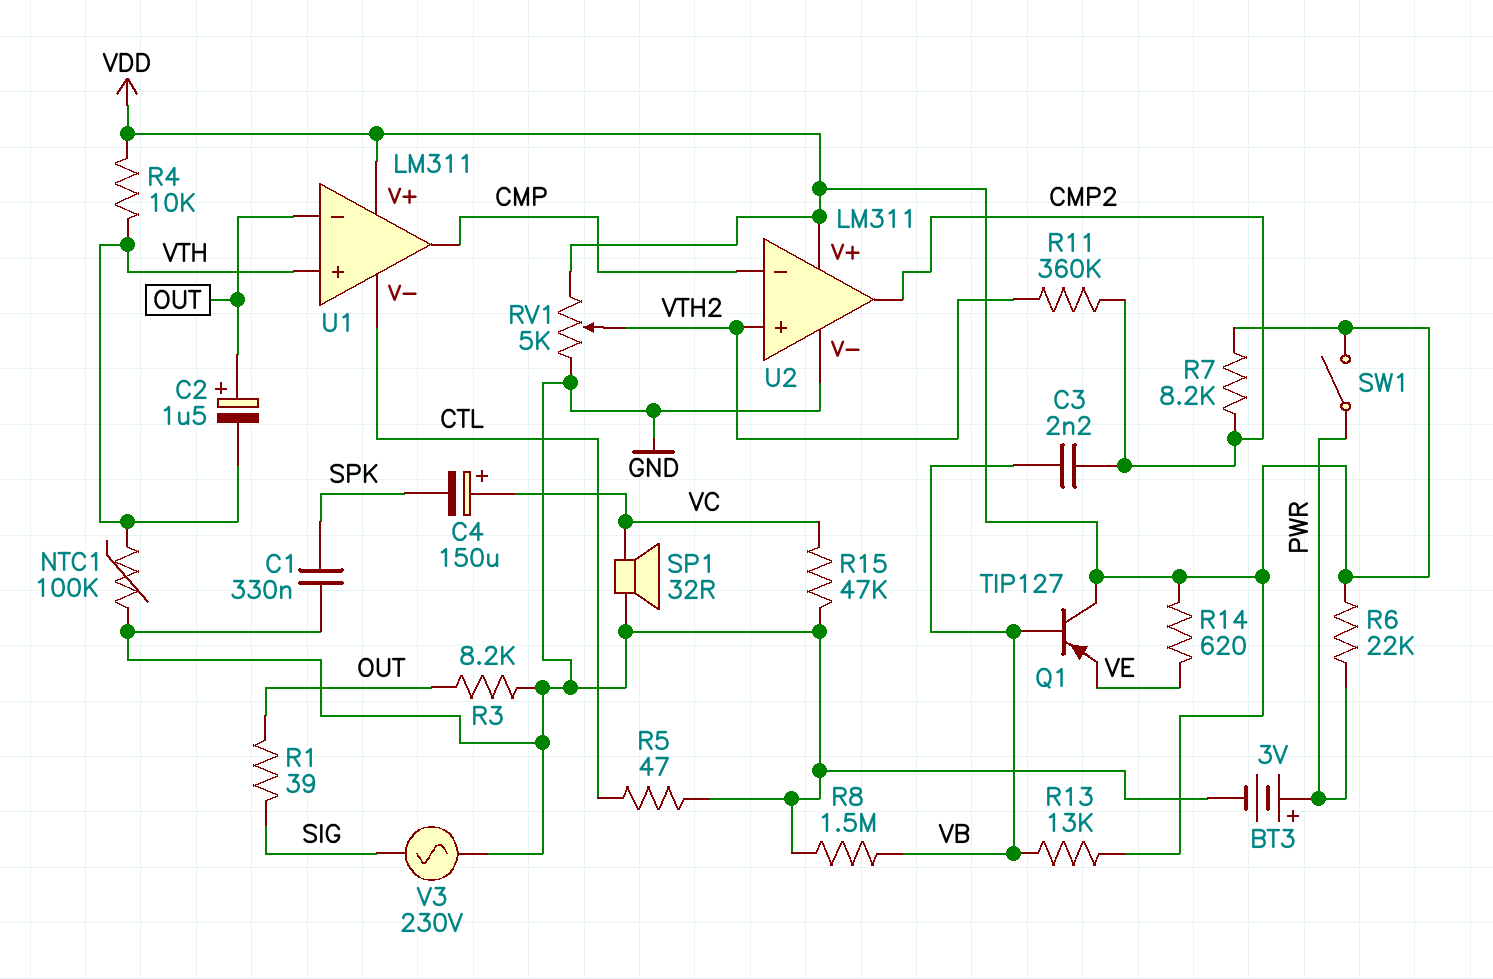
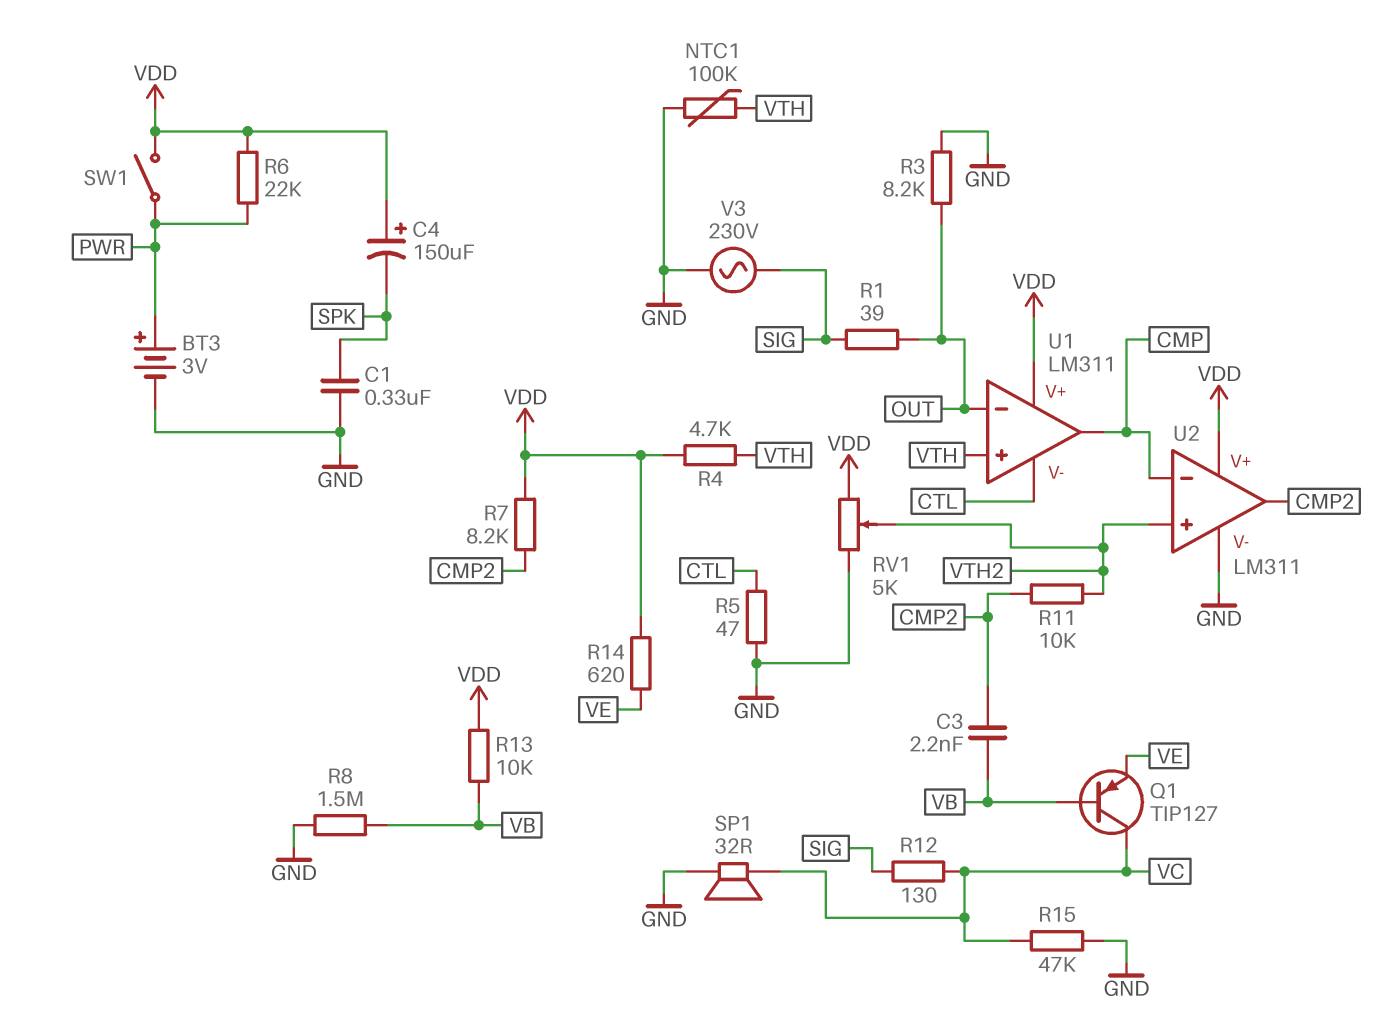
C2: 1.5uF (plus OUT, minus VTH) -> none
C4: 150uF (plus VC, minus SPK) -> 150uF (plus VDD, minus SPK)
Q1: PNP TIP127 (B VB, C VDD, E VE) -> PNP TIP127 (B VB, C VC, E VE)
R4: 10k (VDD, VTH) -> 4.7k (VDD, VTH)
R11: 360k (CMP2, VTH2) -> 10k (CMP2, VTH2)
R12: none -> 130 (SIG, VC)
R13: 13k (VB, VDD) -> 10k (VB, VDD)

